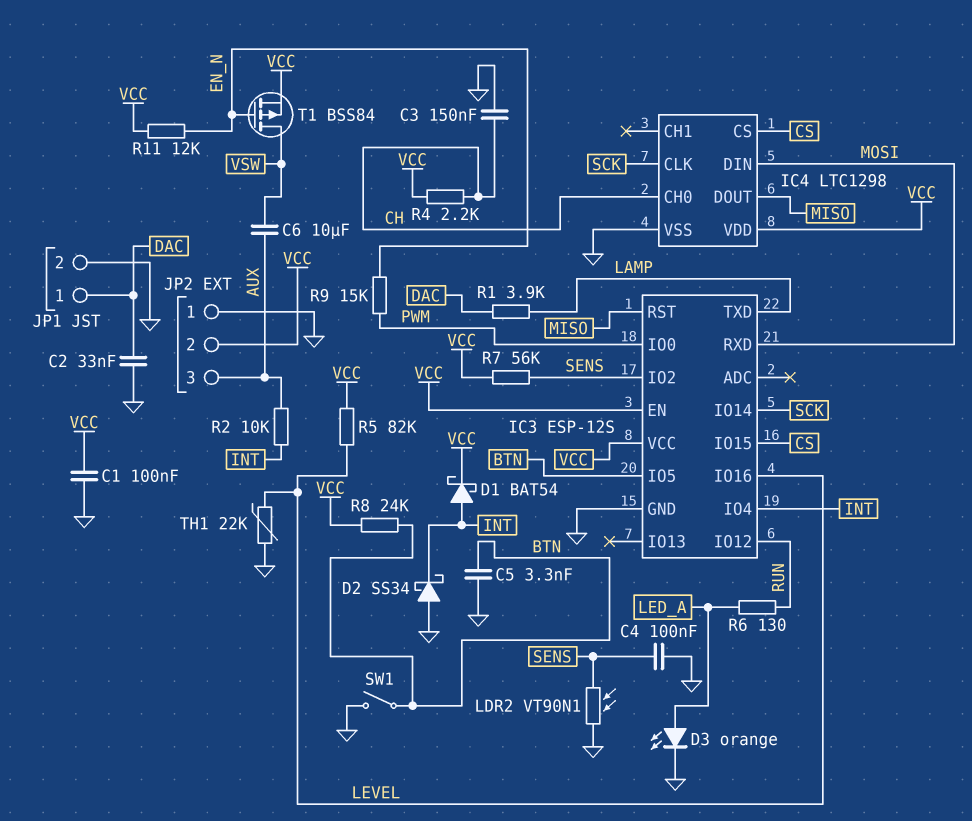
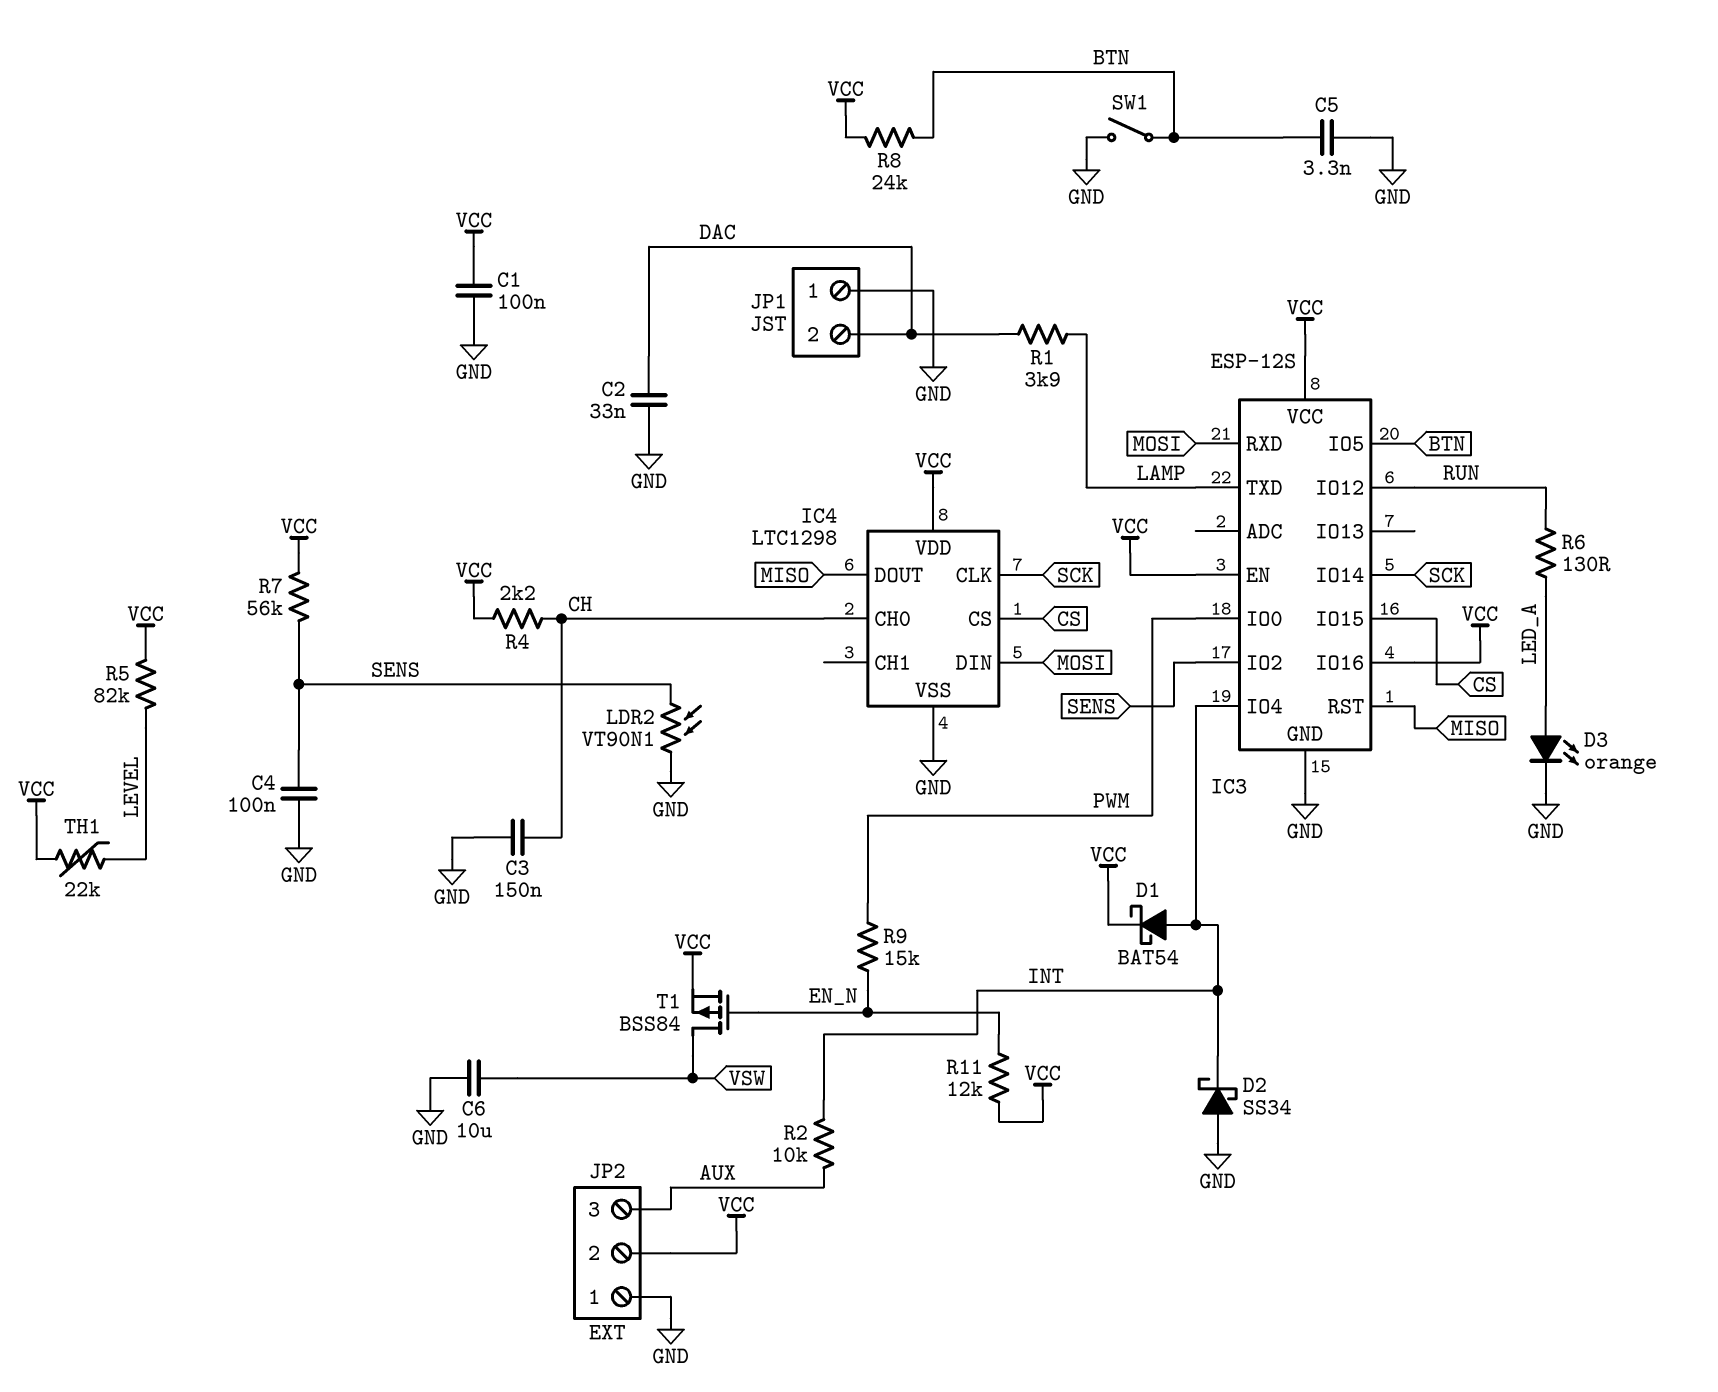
C6: 10uF (AUX, VSW) -> 10uF (GND, VSW)
IC3 pin IO16: LEVEL -> VCC
JP1 pin 1: DAC -> GND
JP1 pin 2: GND -> DAC
TH1: 22k (GND, LEVEL) -> 22k (LEVEL, VCC)

